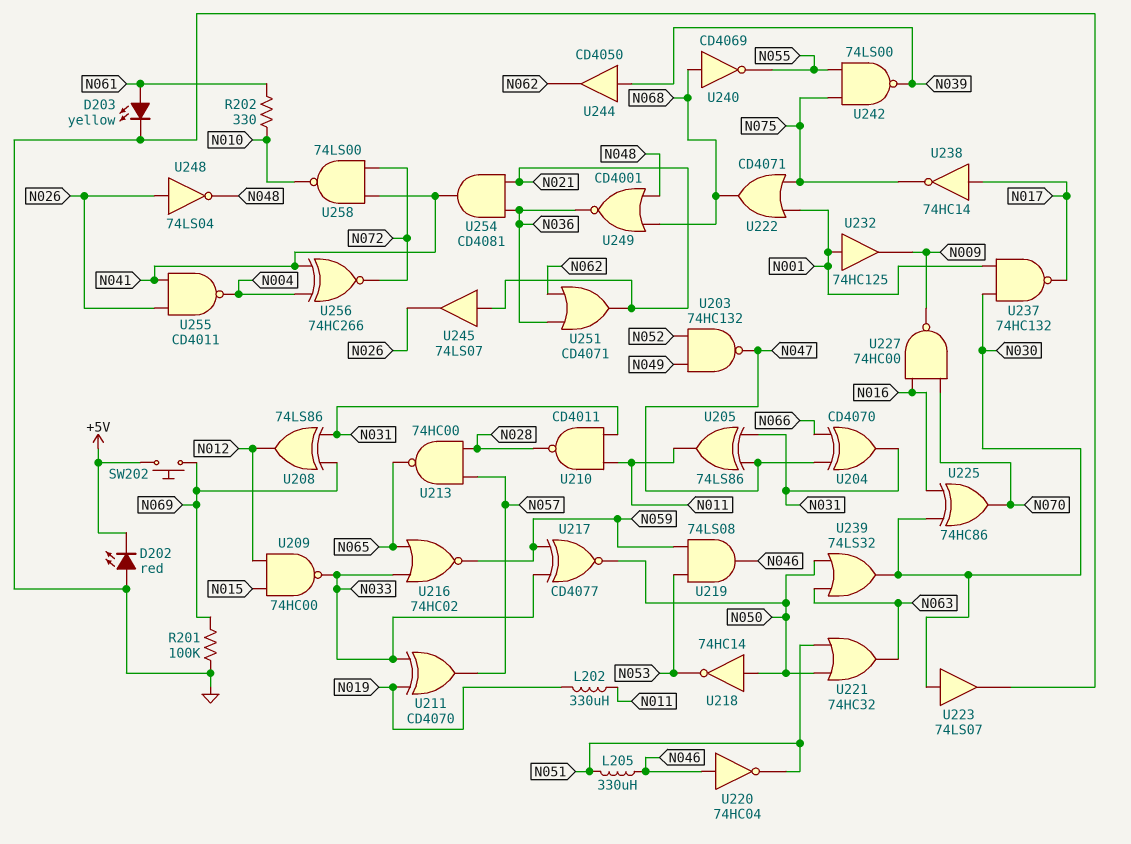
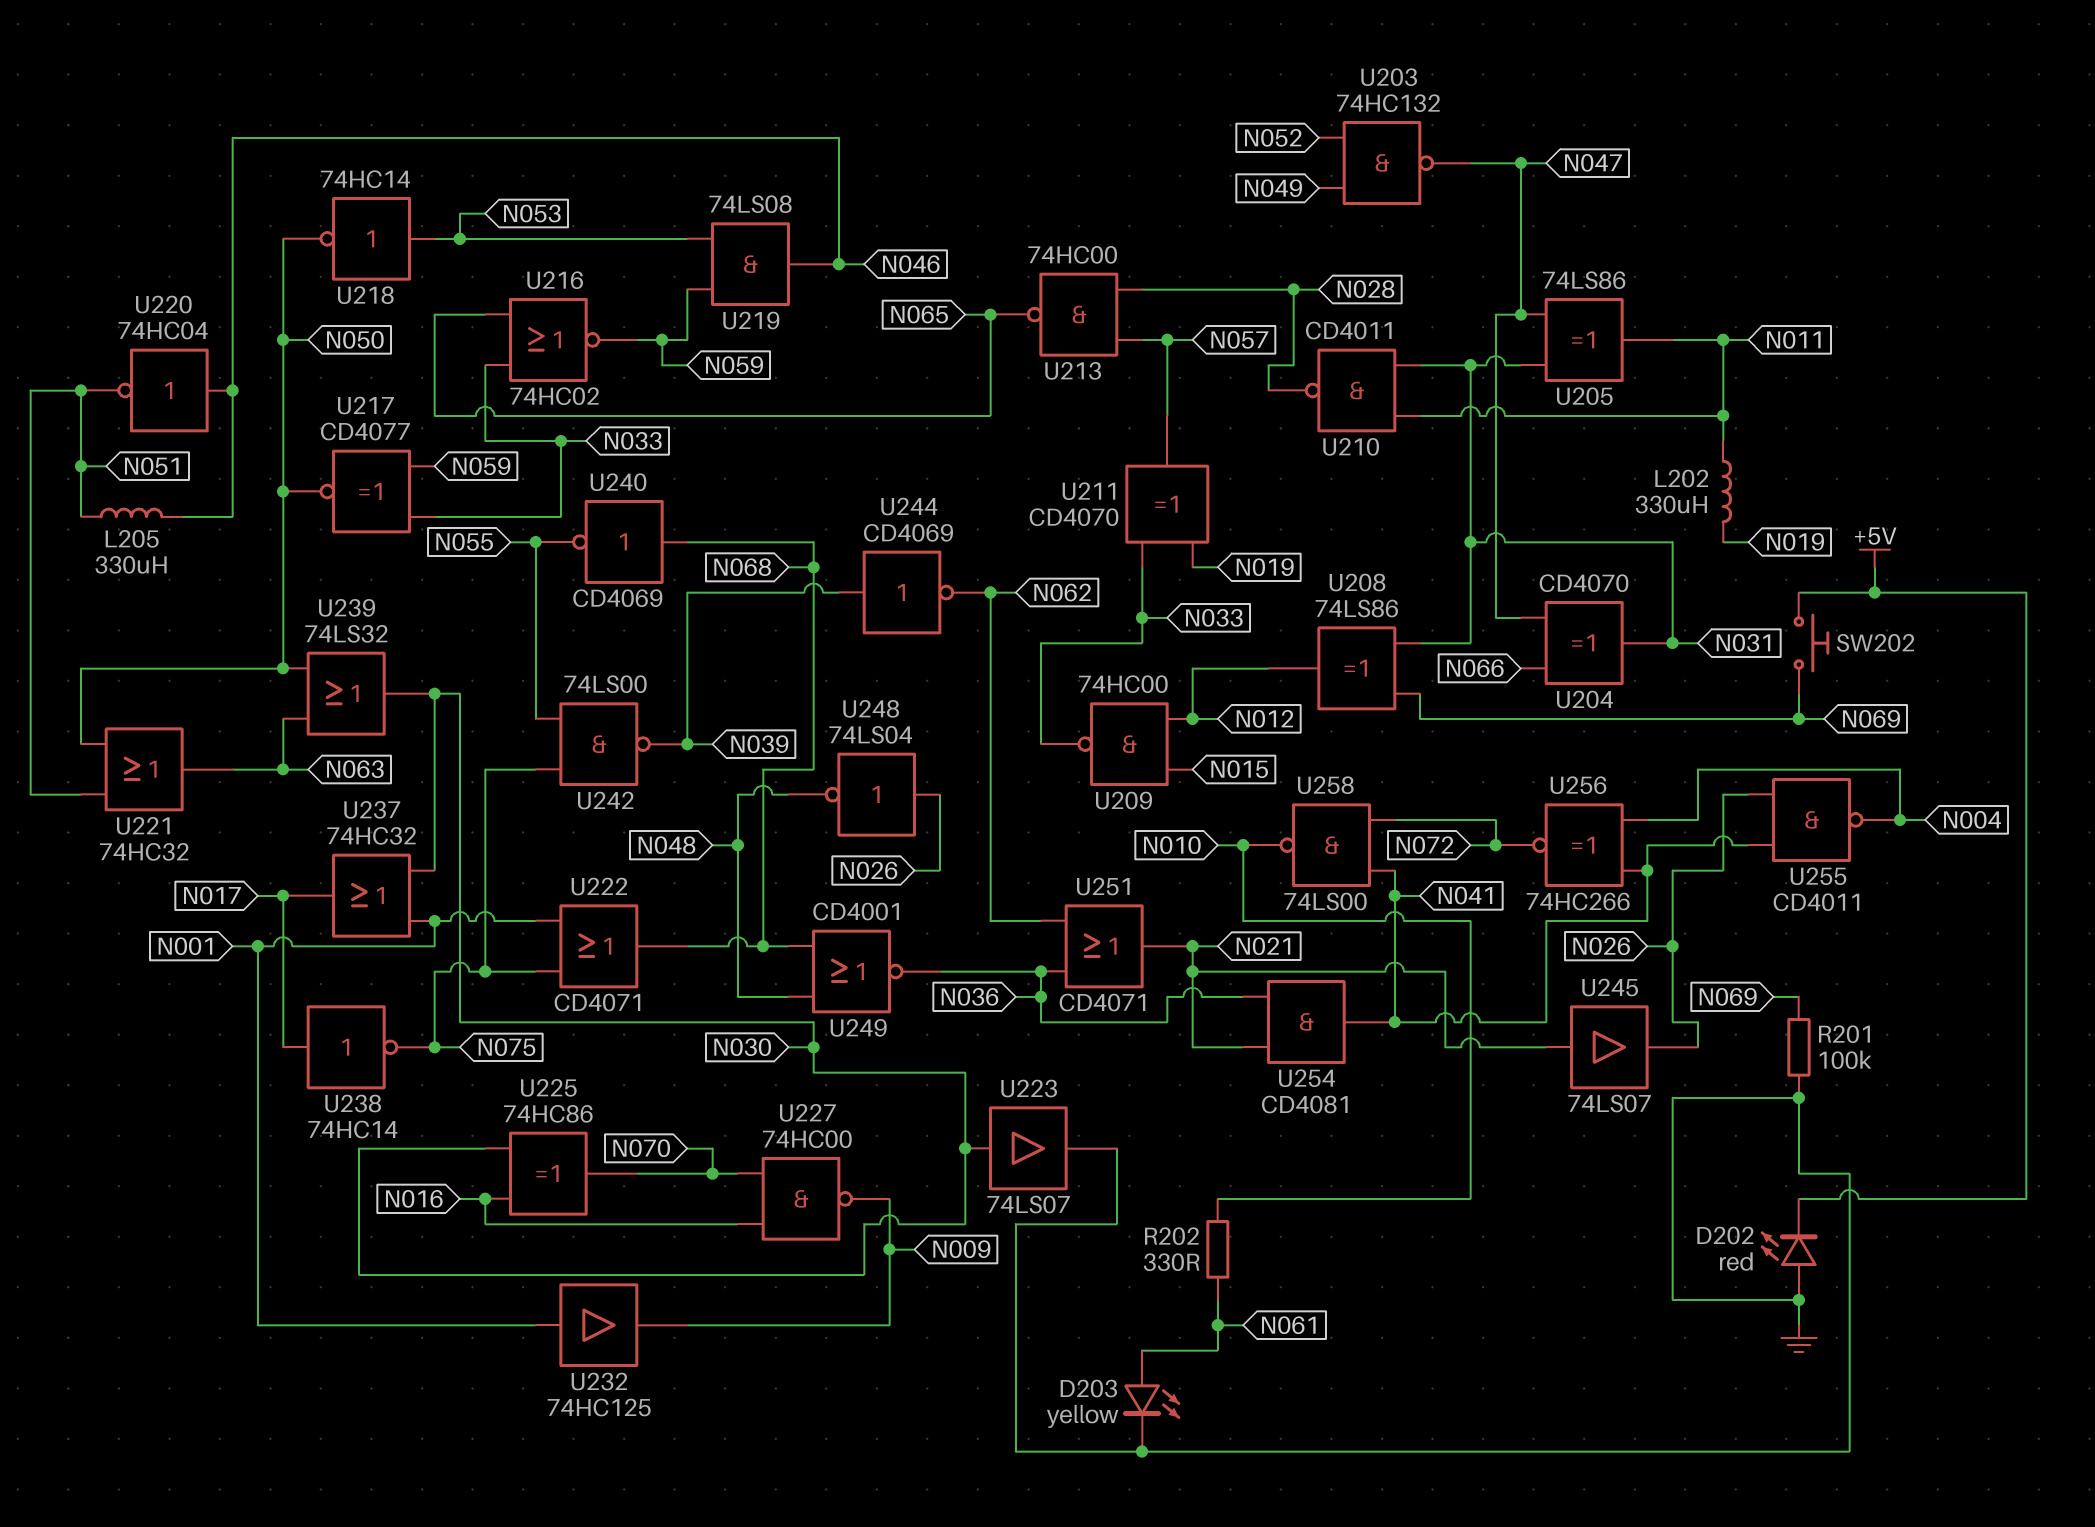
U218: NOT 74HC14 (in N050, out N053) -> NOT 74HC14 (in N053, out N050)
U237: NAND 74HC132 (in N001, in N030, out N017) -> OR 74HC32 (in N001, in N030, out N017)
U244: buffer CD4050 (in N039, out N062) -> NOT CD4069 (in N039, out N062)

